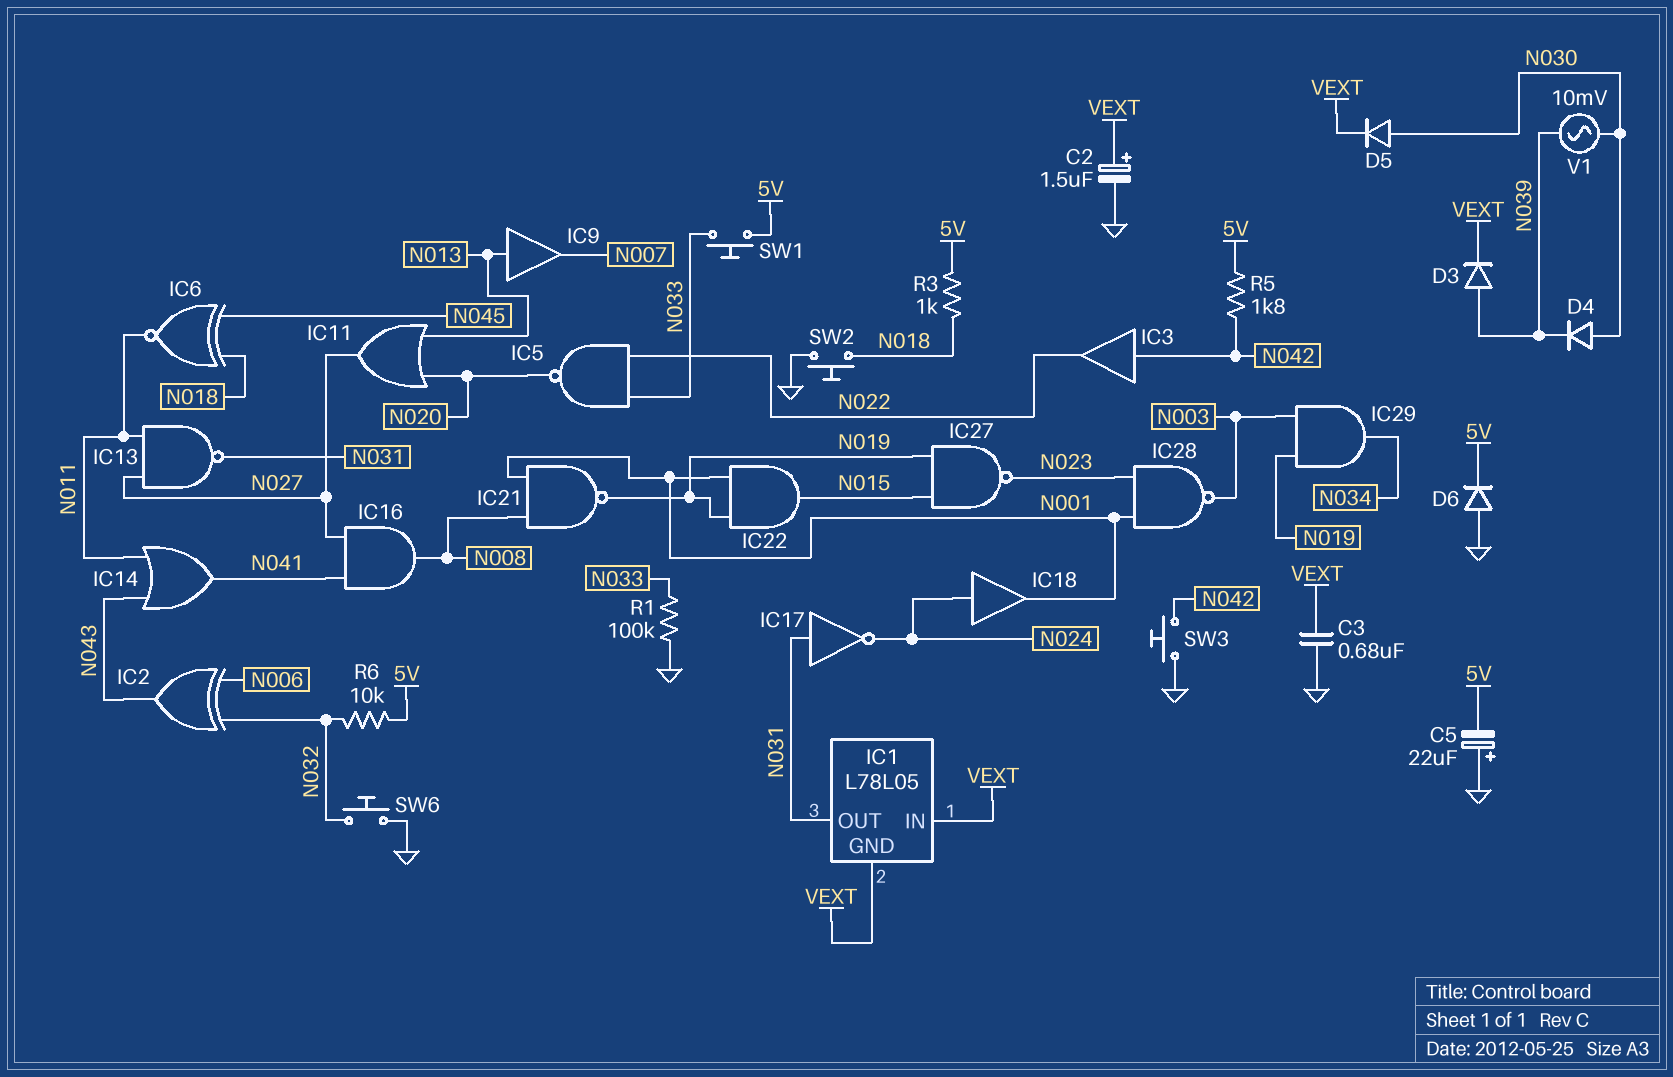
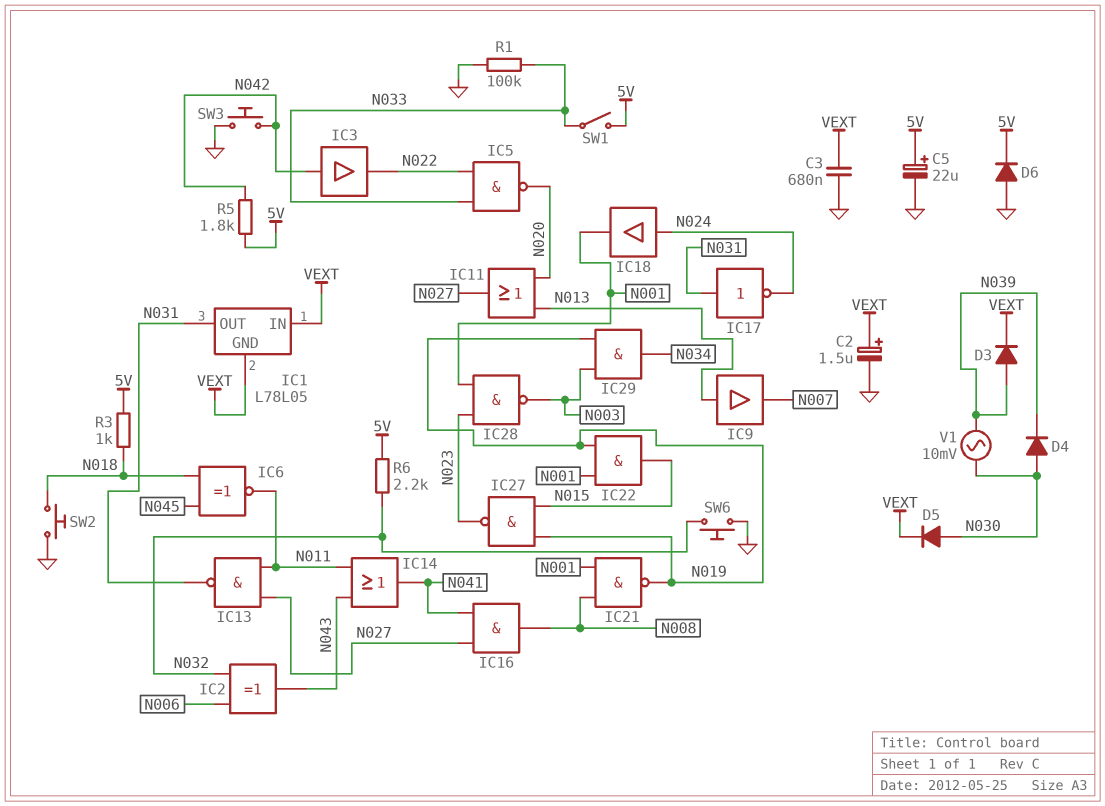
C5: 22uF (plus GND, minus 5V) -> 22uF (plus 5V, minus GND)
R6: 10k (5V, N032) -> 2.2k (5V, N032)
SW1: button (5V, N033) -> switch (5V, N033)

